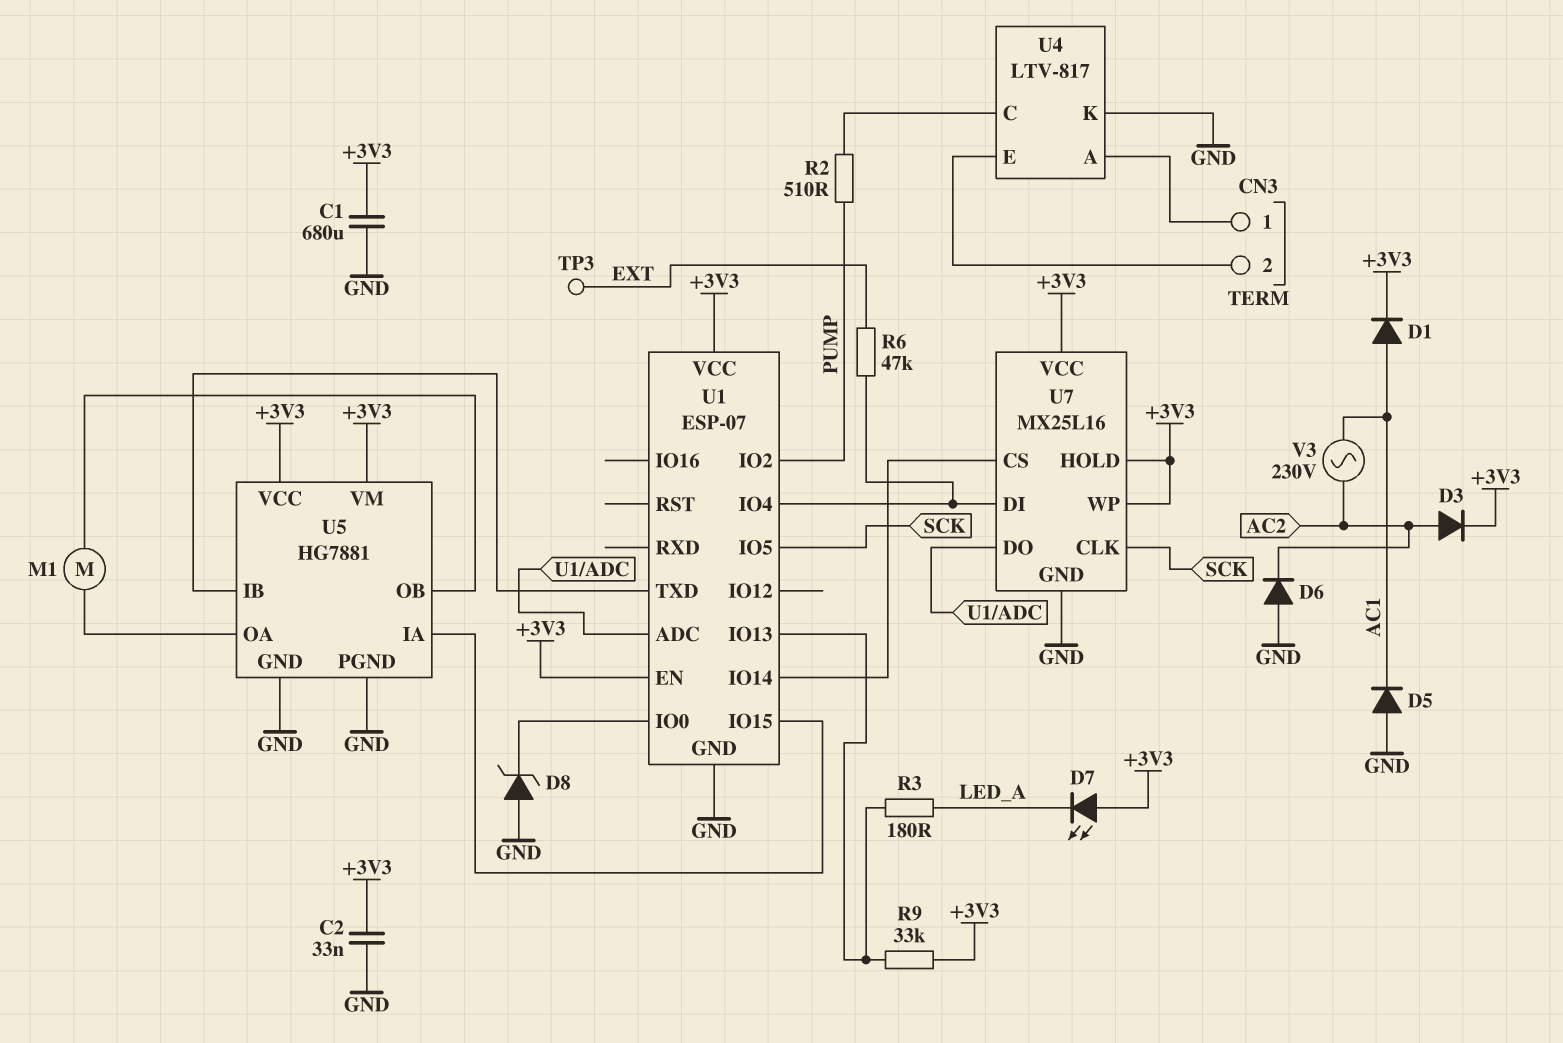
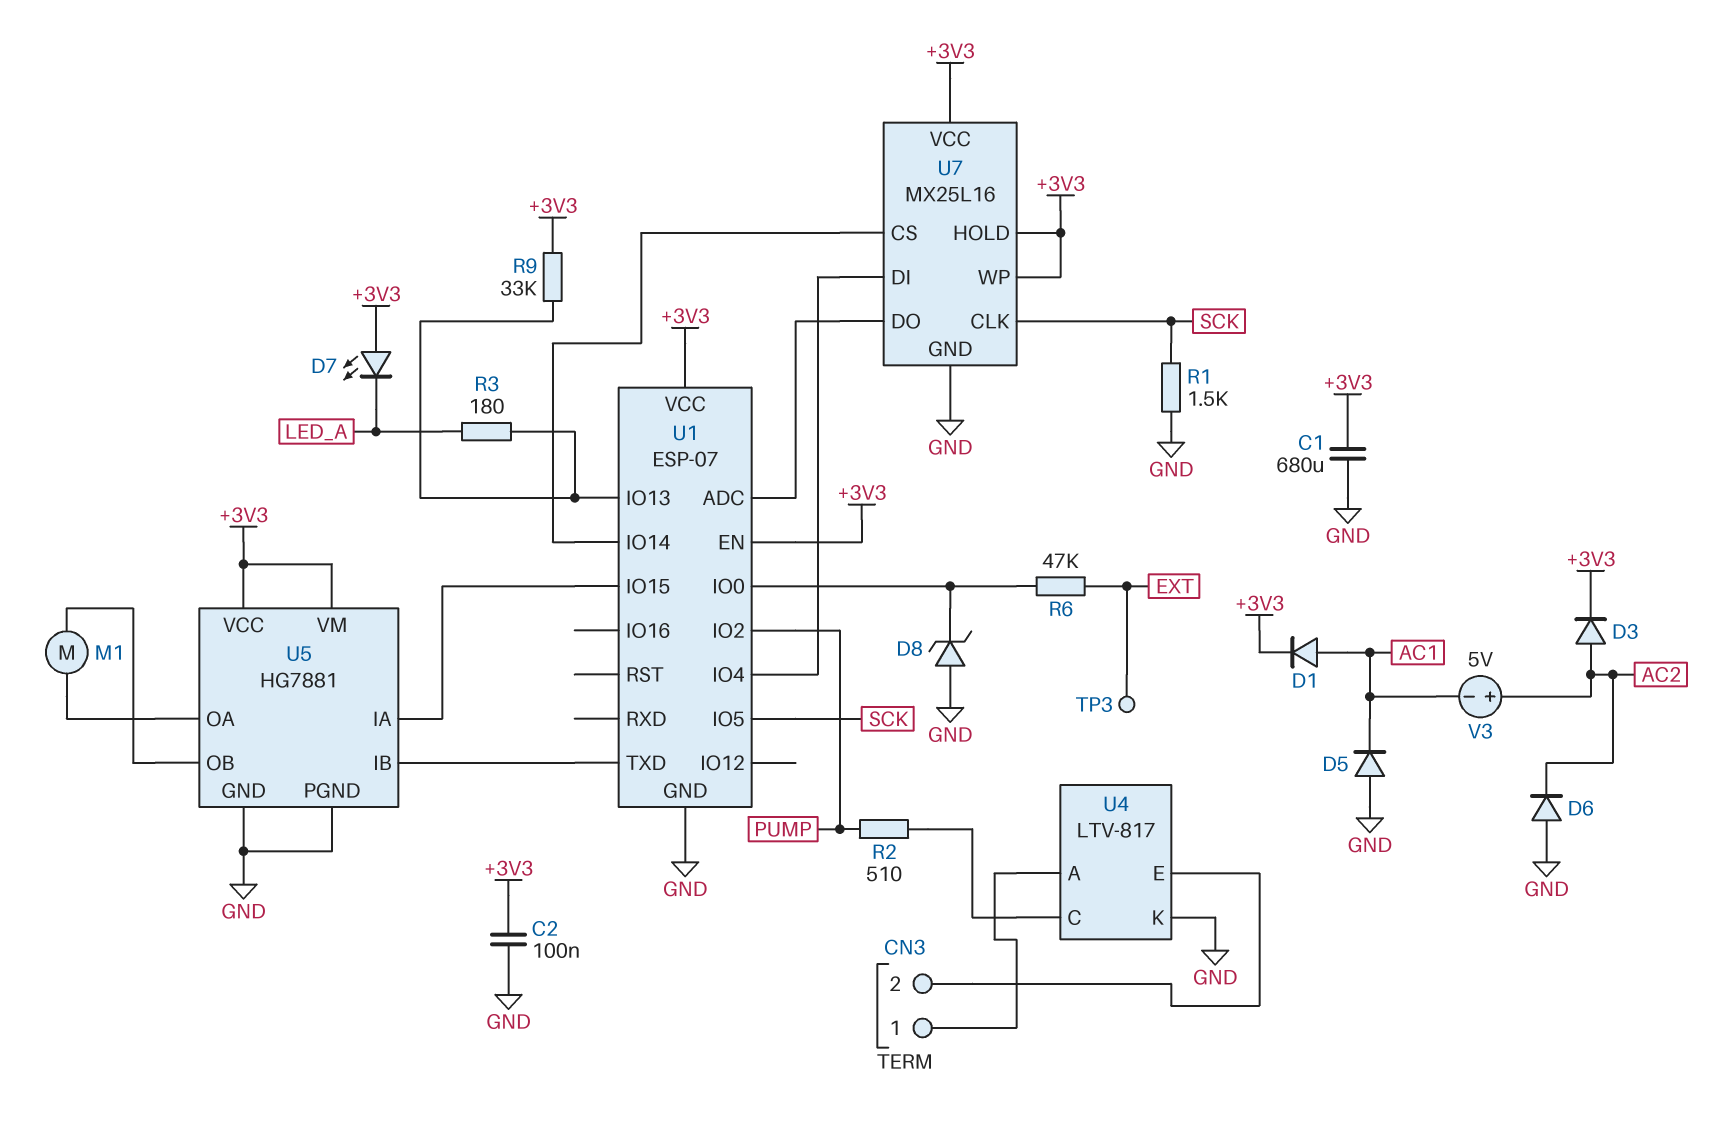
C2: 33nF (+3V3, GND) -> 100nF (+3V3, GND)
R1: none -> 1.5k (GND, SCK)
R6: 47k (EXT, U1/IO4) -> 47k (EXT, U1/IO0)
V3: AC 230V (AC1, AC2) -> 5V (plus AC2, minus AC1)

